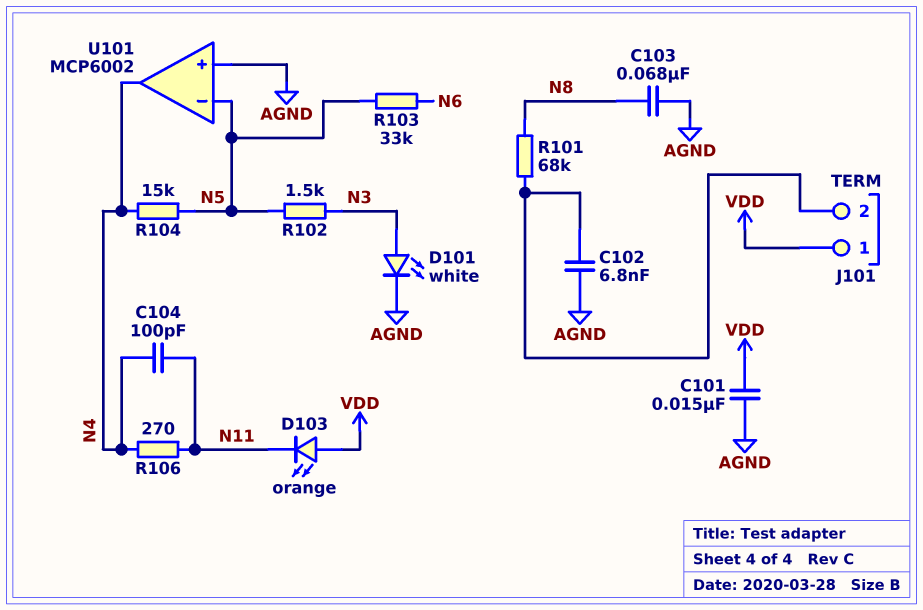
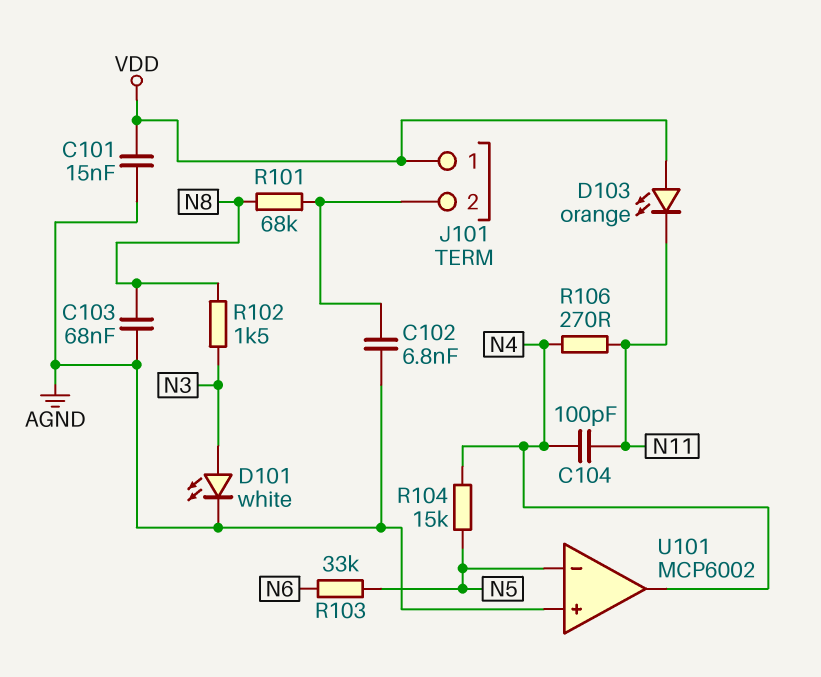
R102: 1.5k (N3, N5) -> 1.5k (N3, N8)

